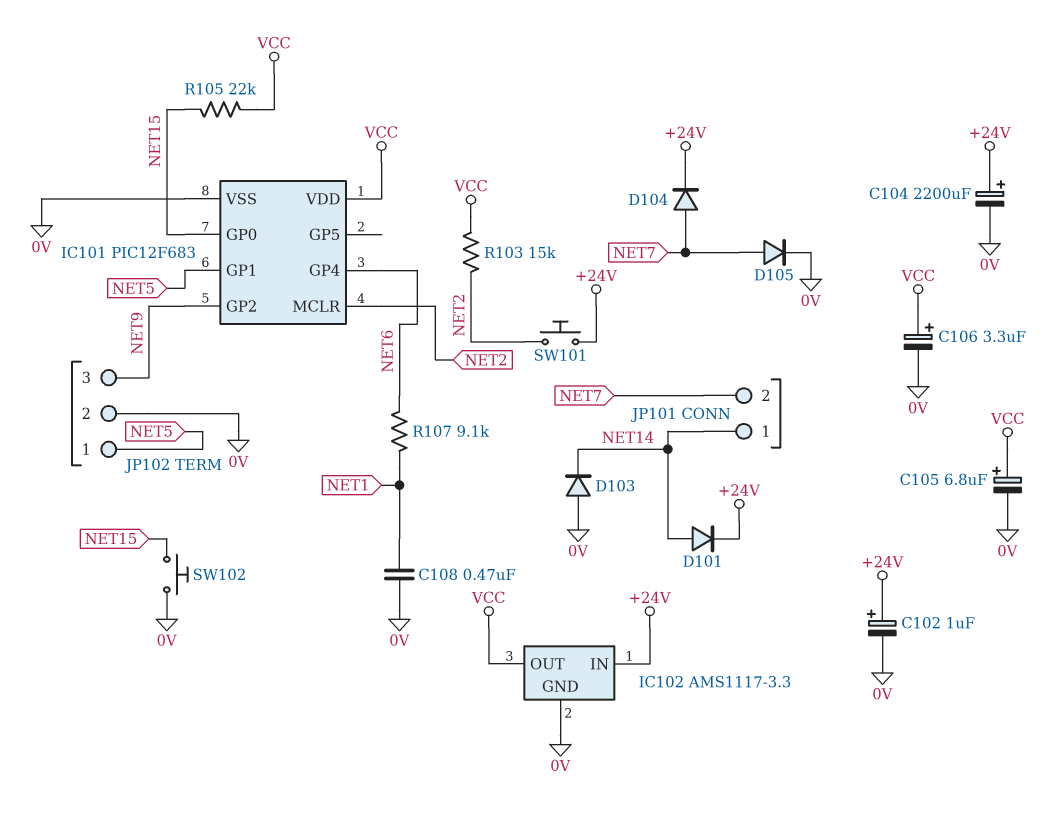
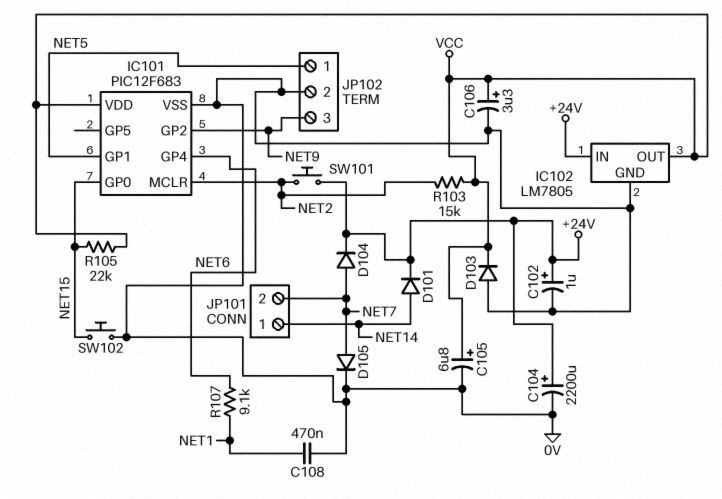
D103: diode (A 0V, K NET14) -> diode (A 0V, K VCC)
IC102: AMS1117-3.3 -> LM7805

